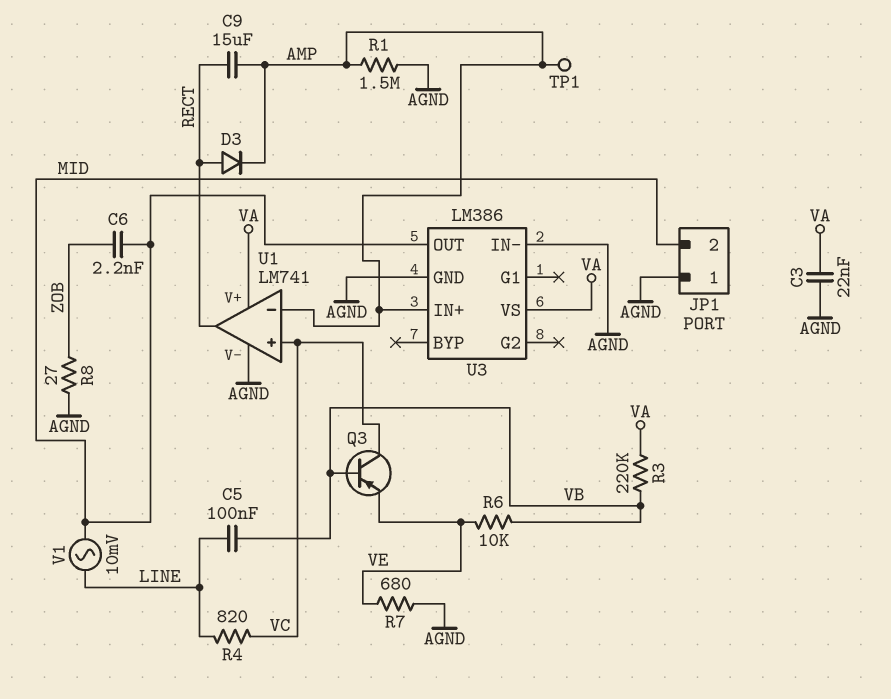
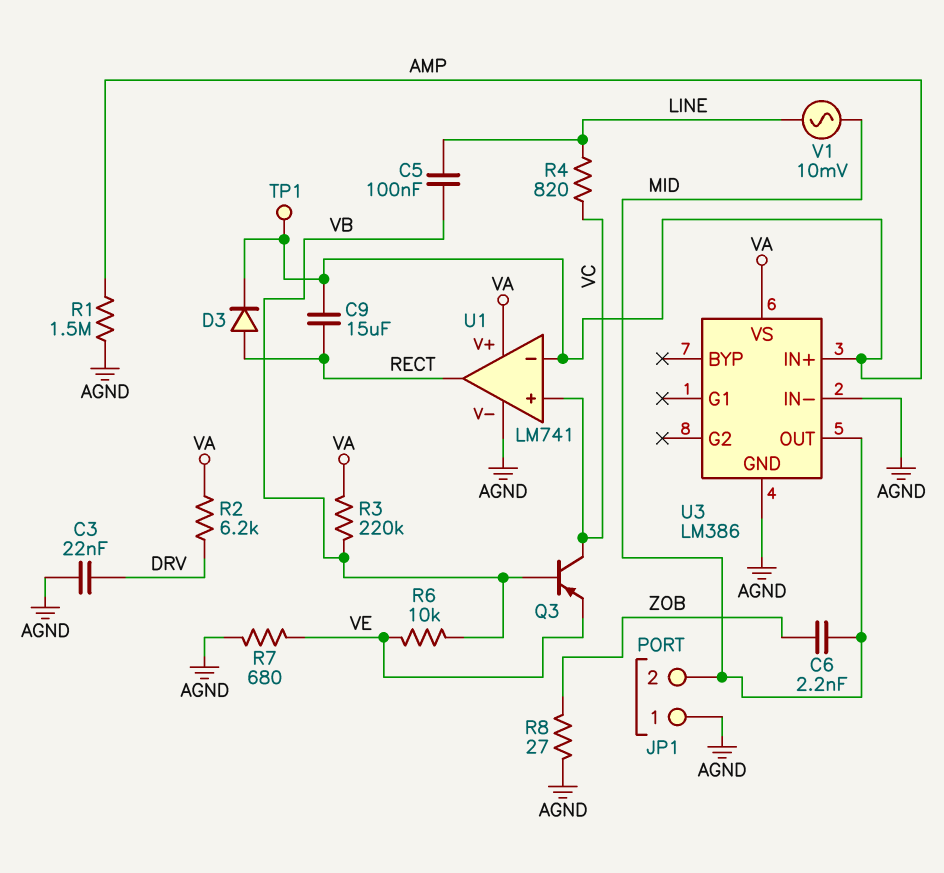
C3: 22nF (AGND, VA) -> 22nF (AGND, DRV)
R2: none -> 6.2k (DRV, VA)

